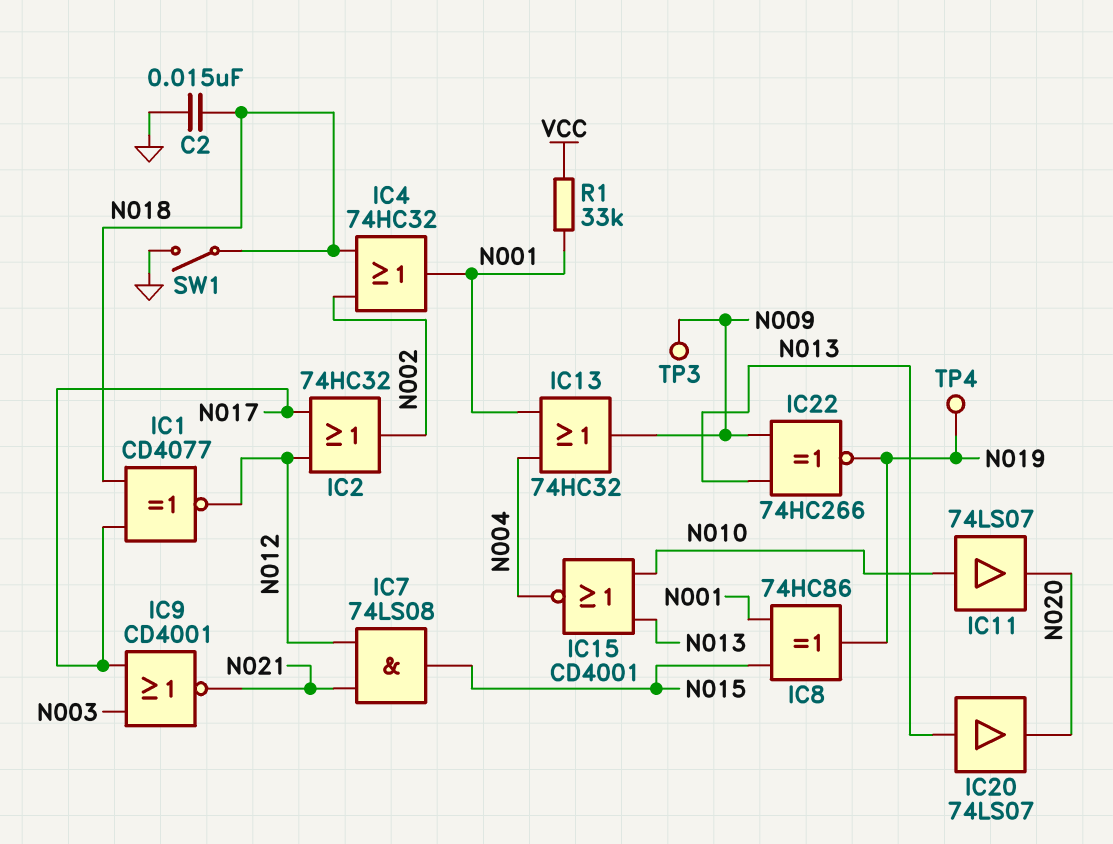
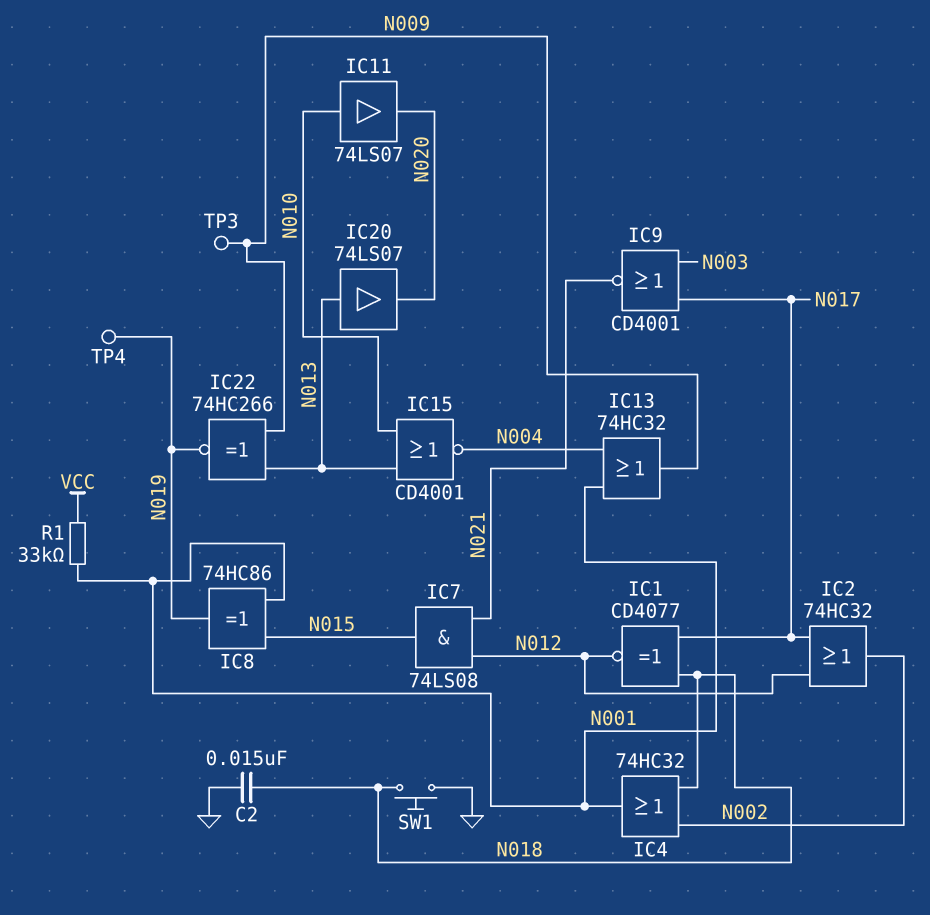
SW1: switch (GND, N018) -> button (GND, N018)

